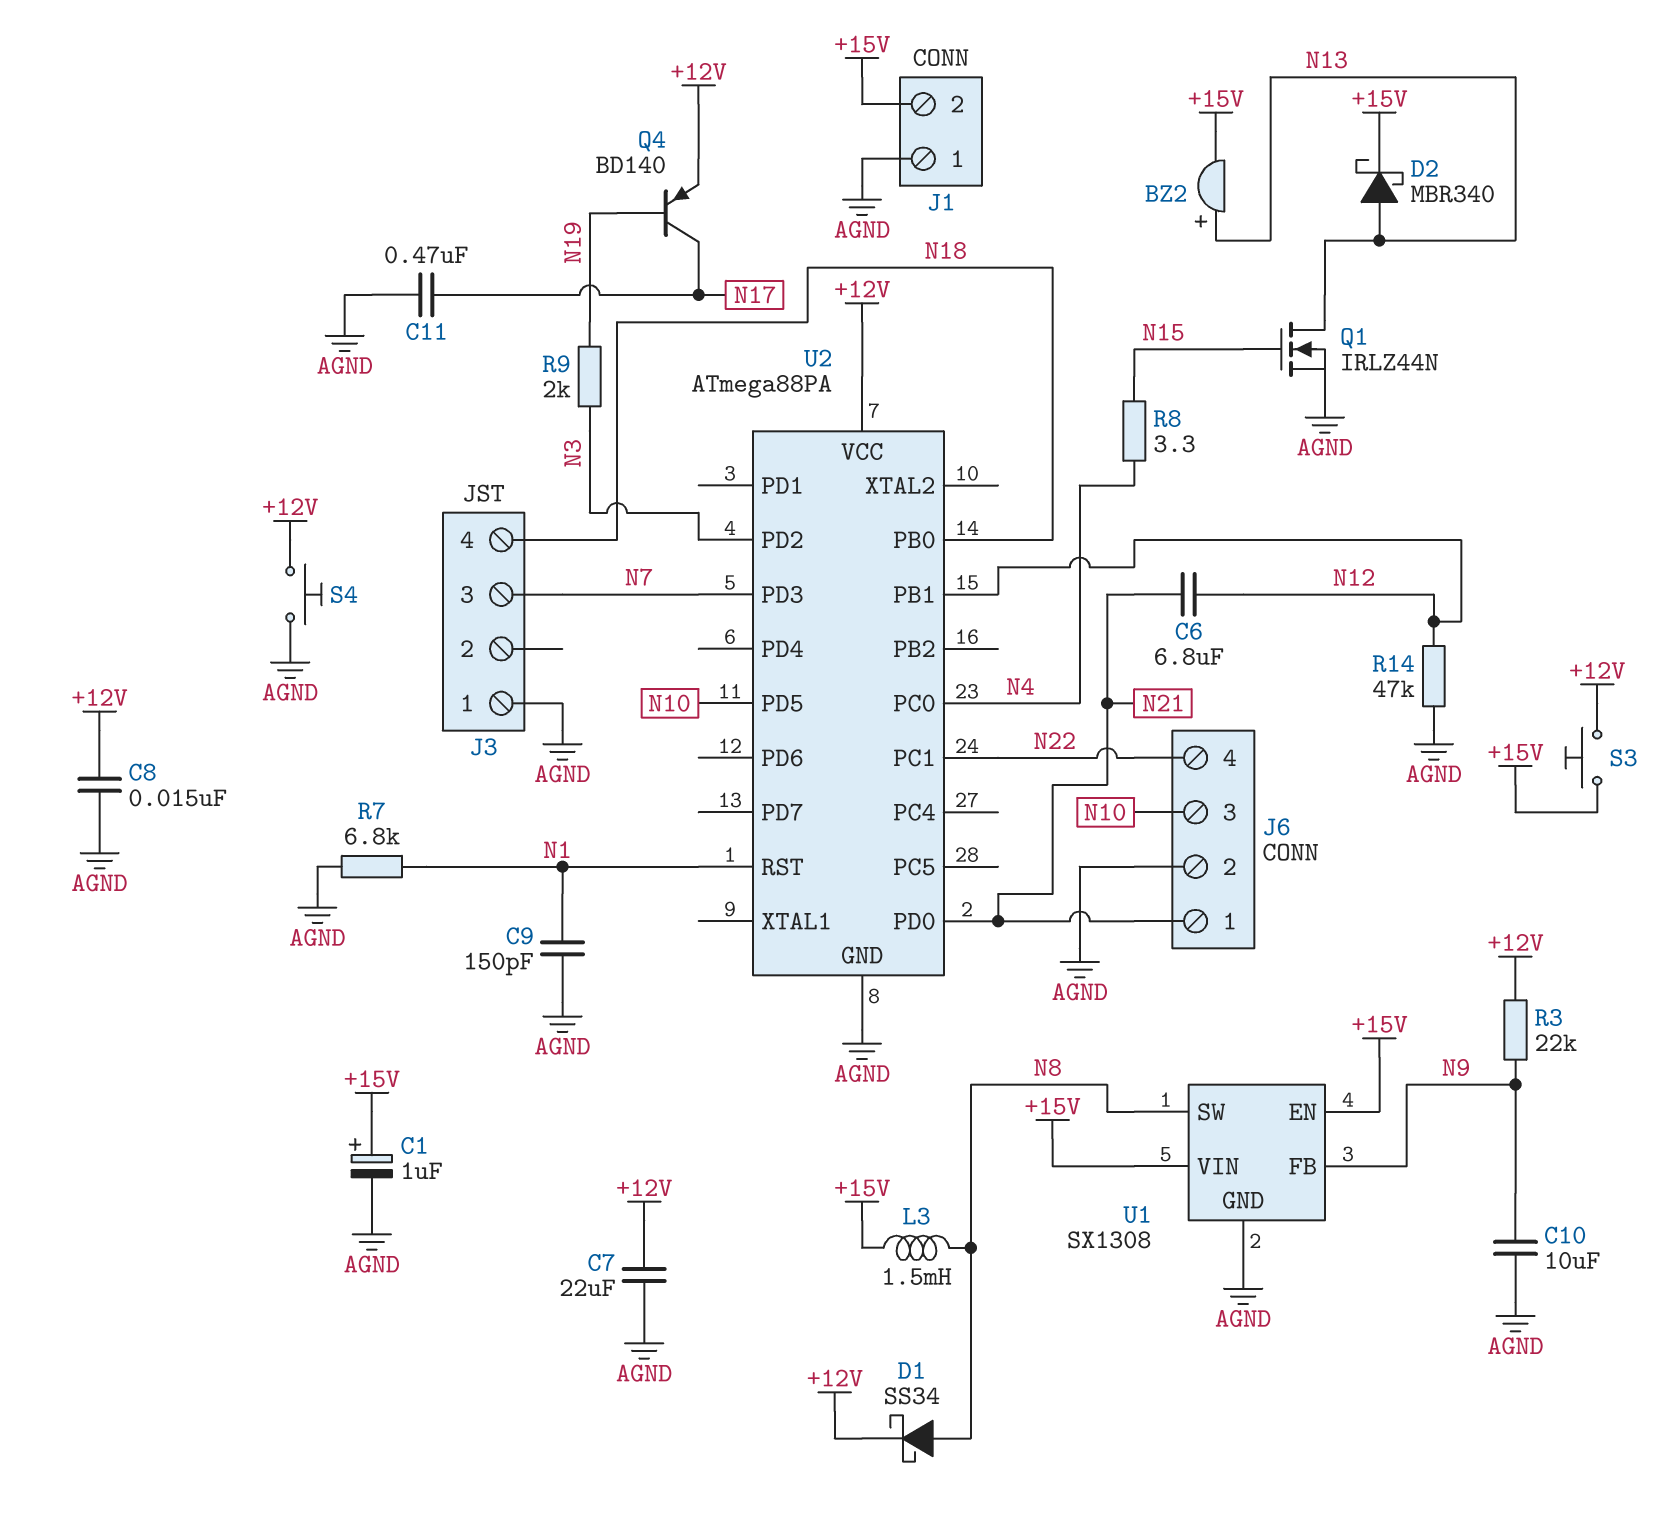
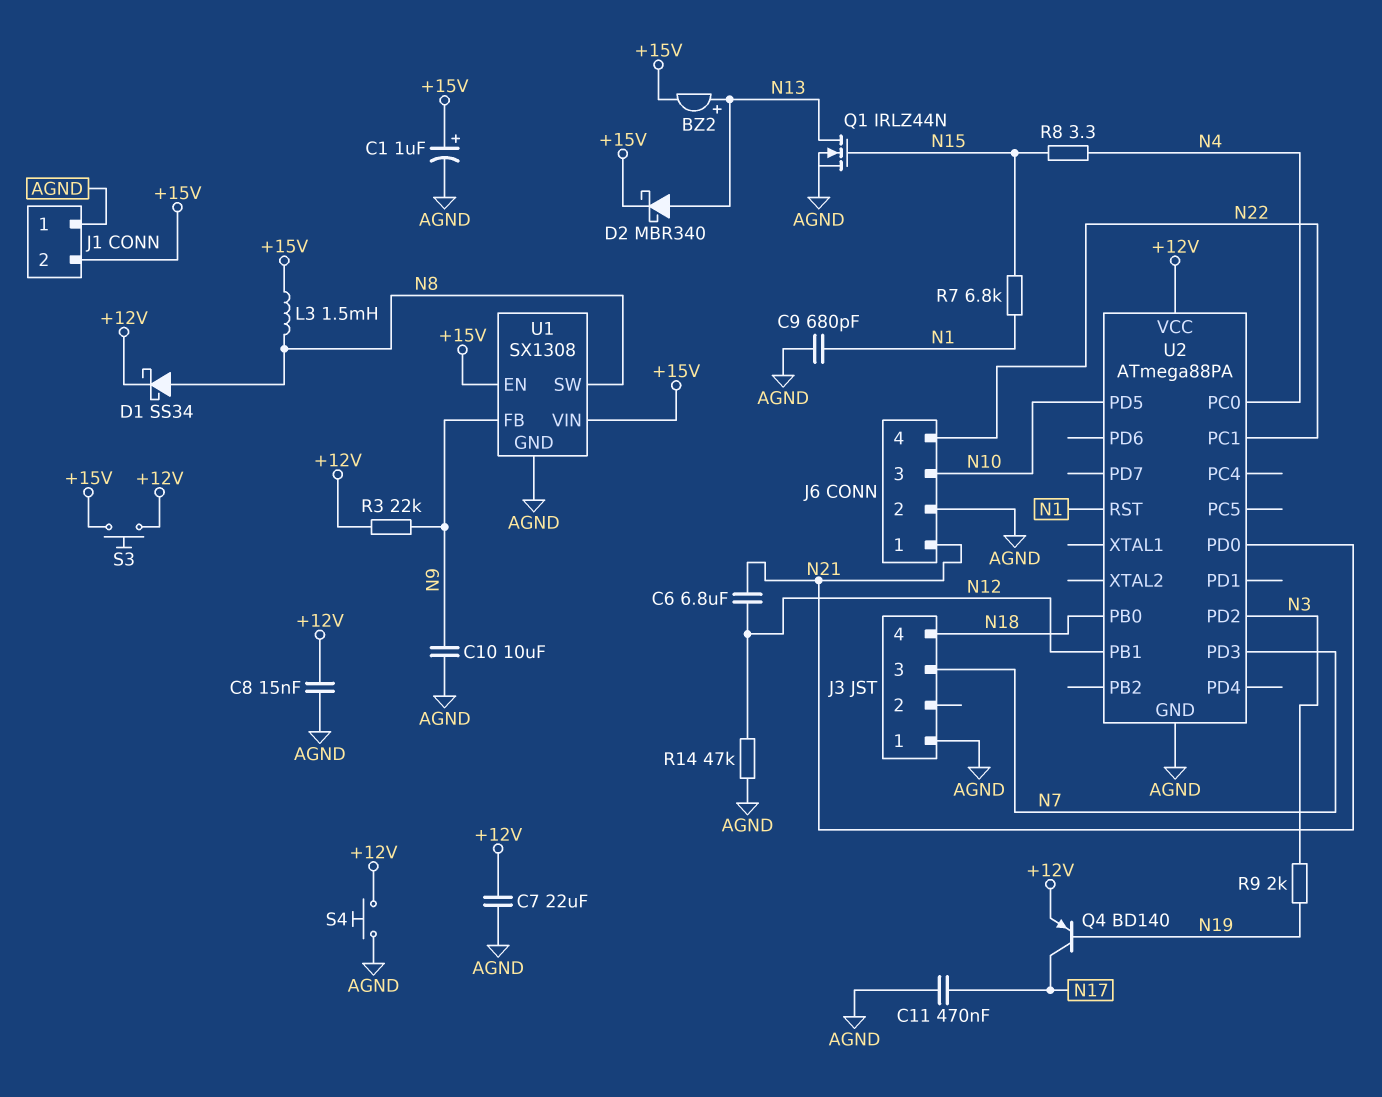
C9: 150pF (AGND, N1) -> 680pF (AGND, N1)
R7: 6.8k (AGND, N1) -> 6.8k (N1, N15)

